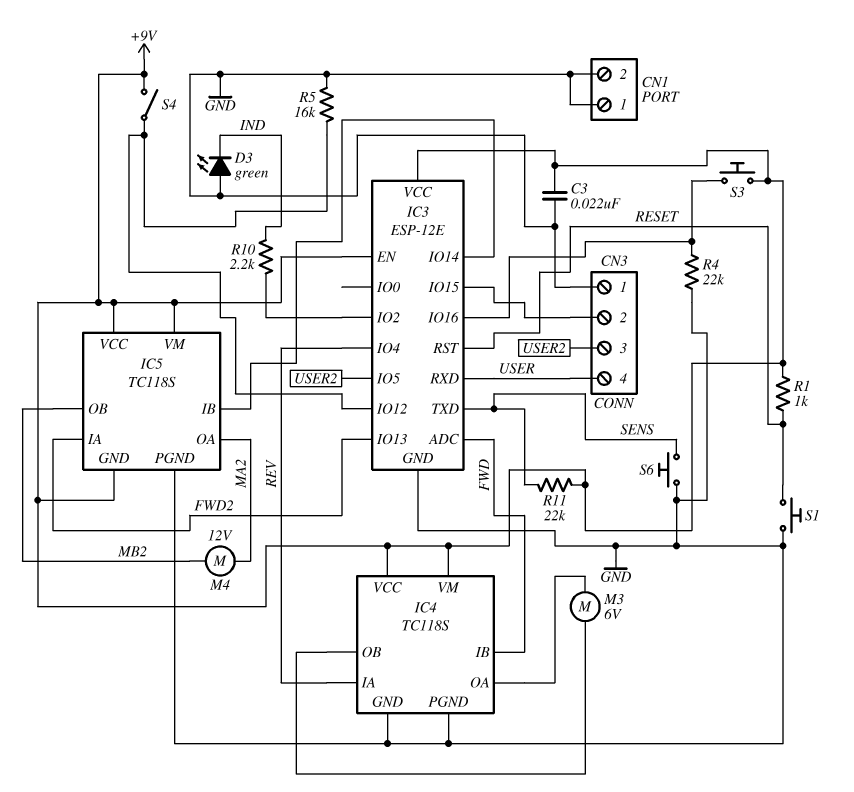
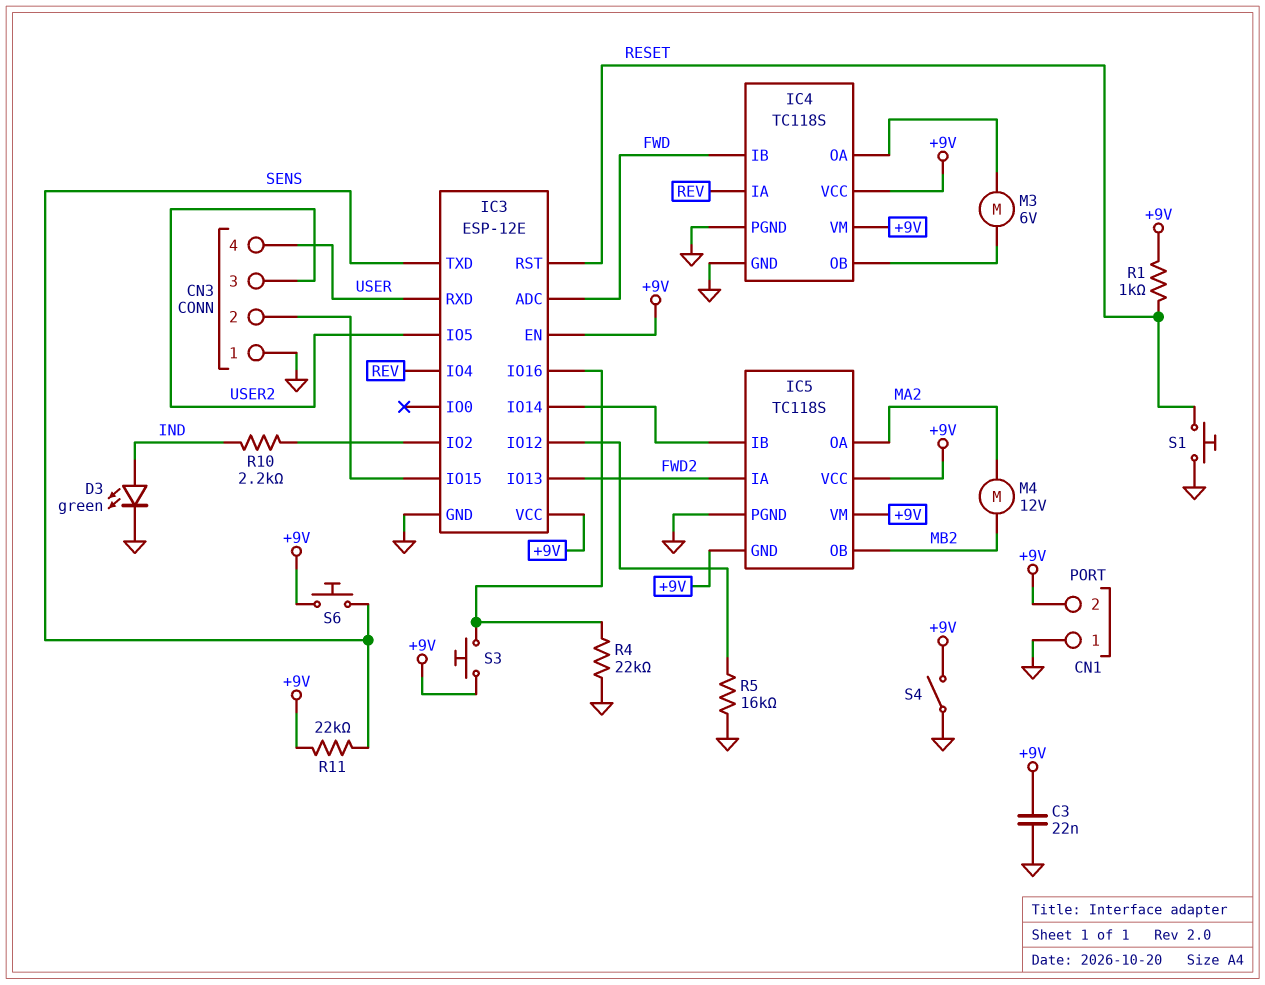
CN1 pin 2: GND -> +9V
D3: LED green (A GND, K IND) -> LED green (A IND, K GND)
S4: switch (+9V, IC3/IO12) -> switch (+9V, GND)
S6: button (GND, SENS) -> button (+9V, SENS)

